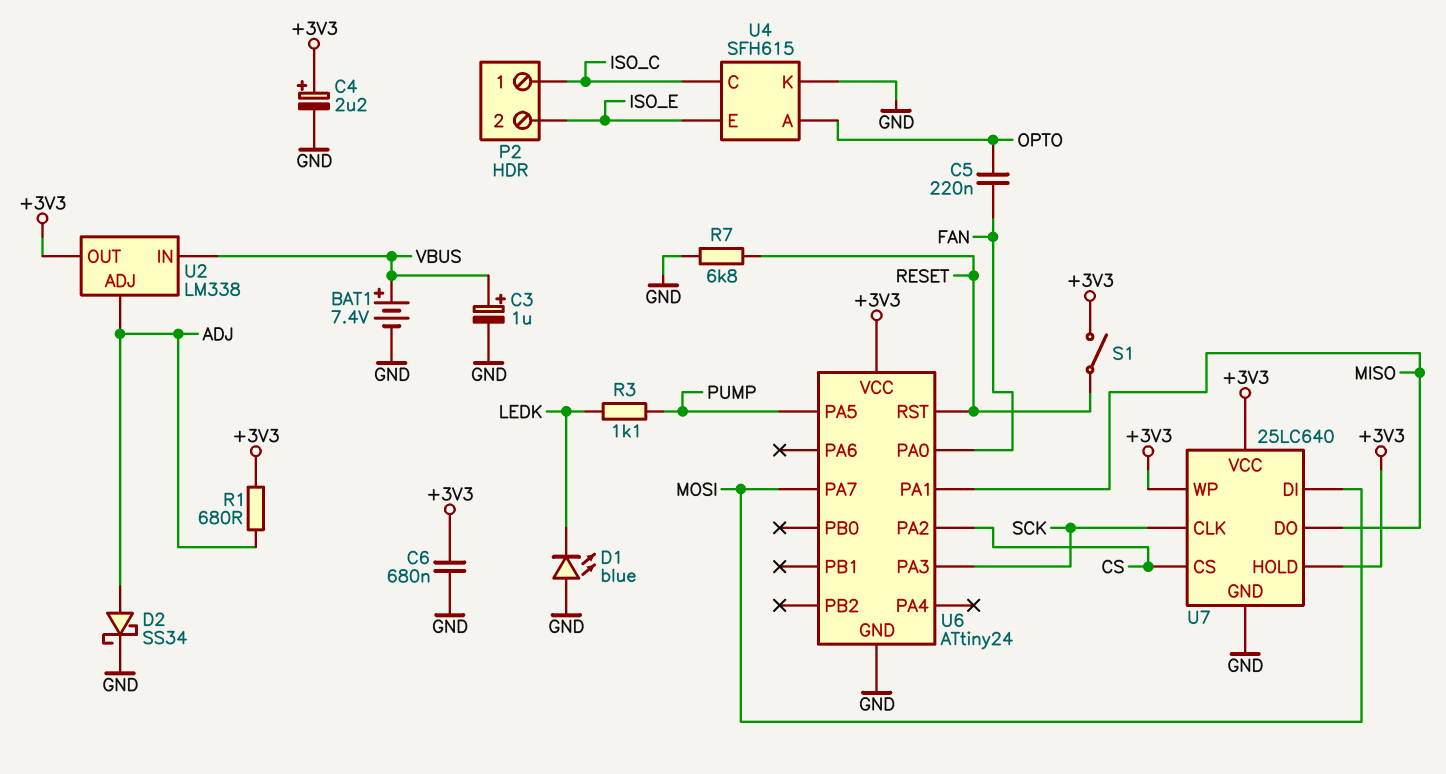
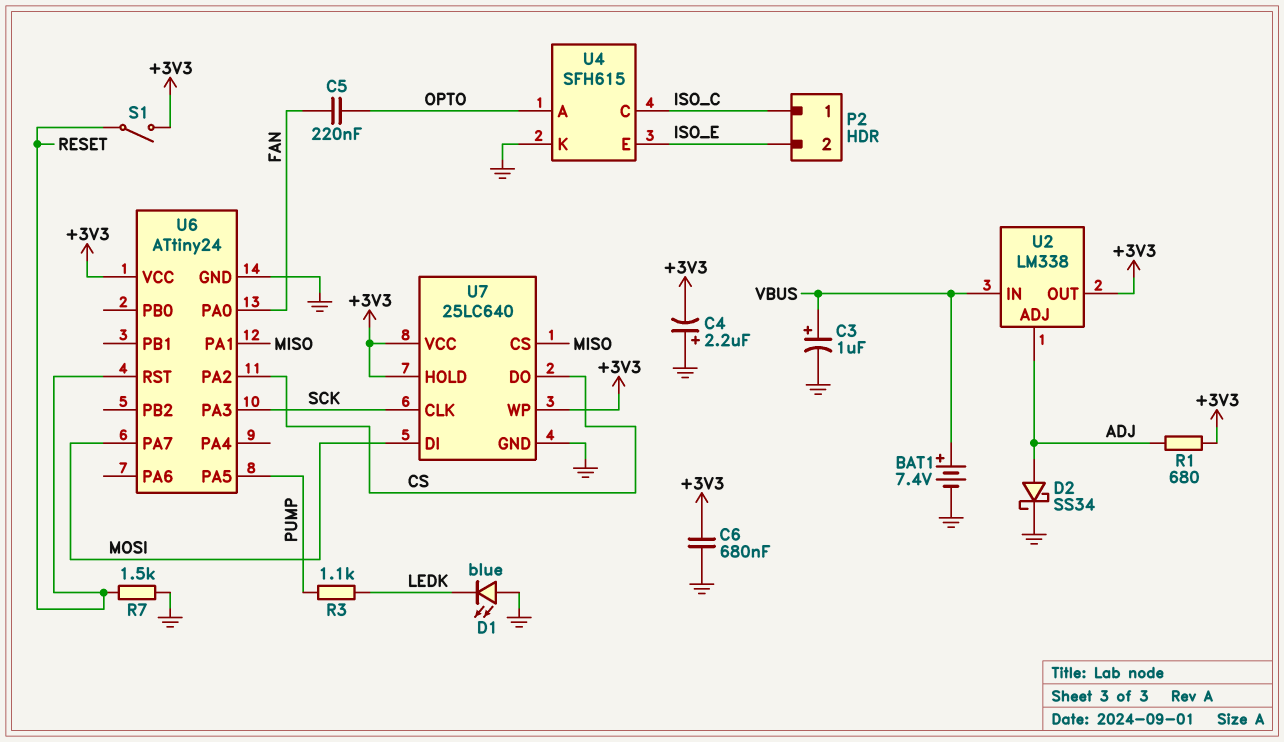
C4: 2.2uF (plus +3V3, minus GND) -> 2.2uF (plus GND, minus +3V3)
R7: 6.8k (GND, RESET) -> 1.5k (GND, RESET)
U7 pin CS: CS -> MISO
U7 pin DO: MISO -> CS

